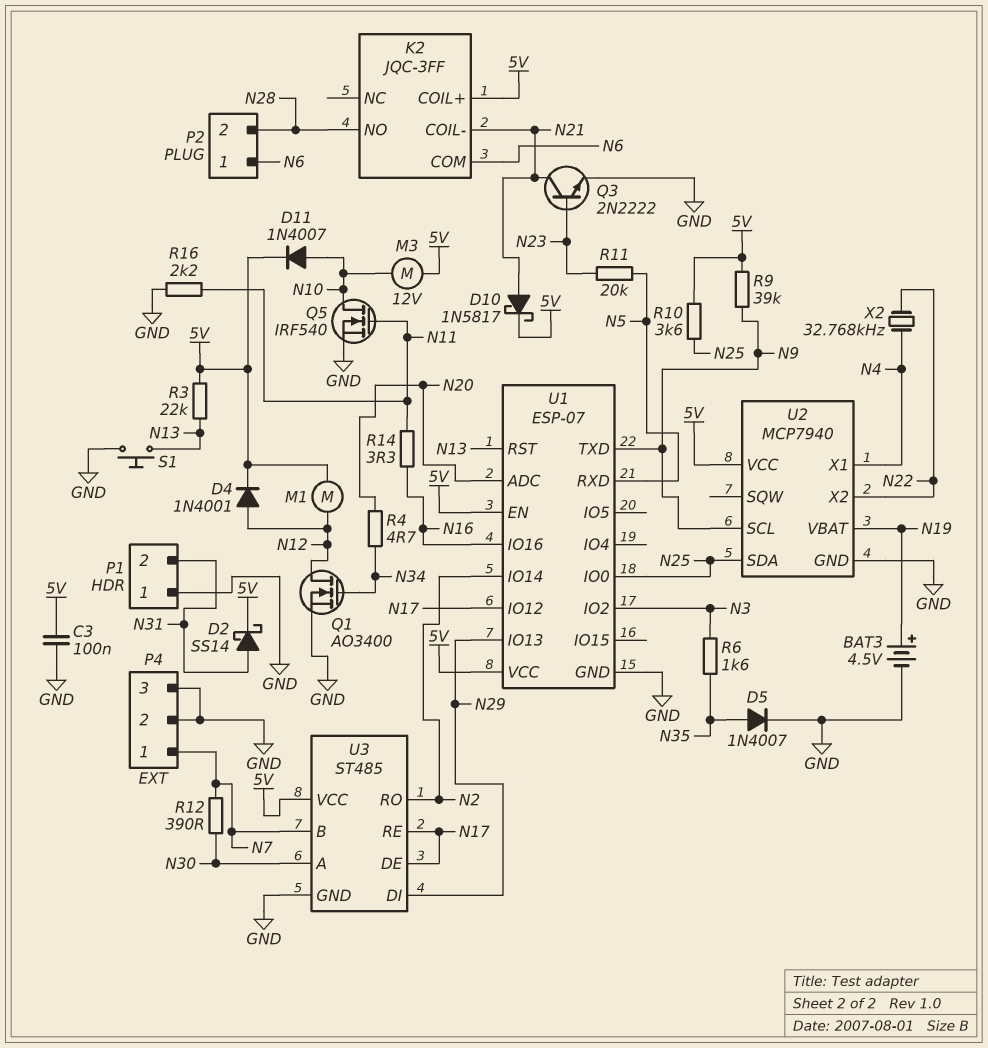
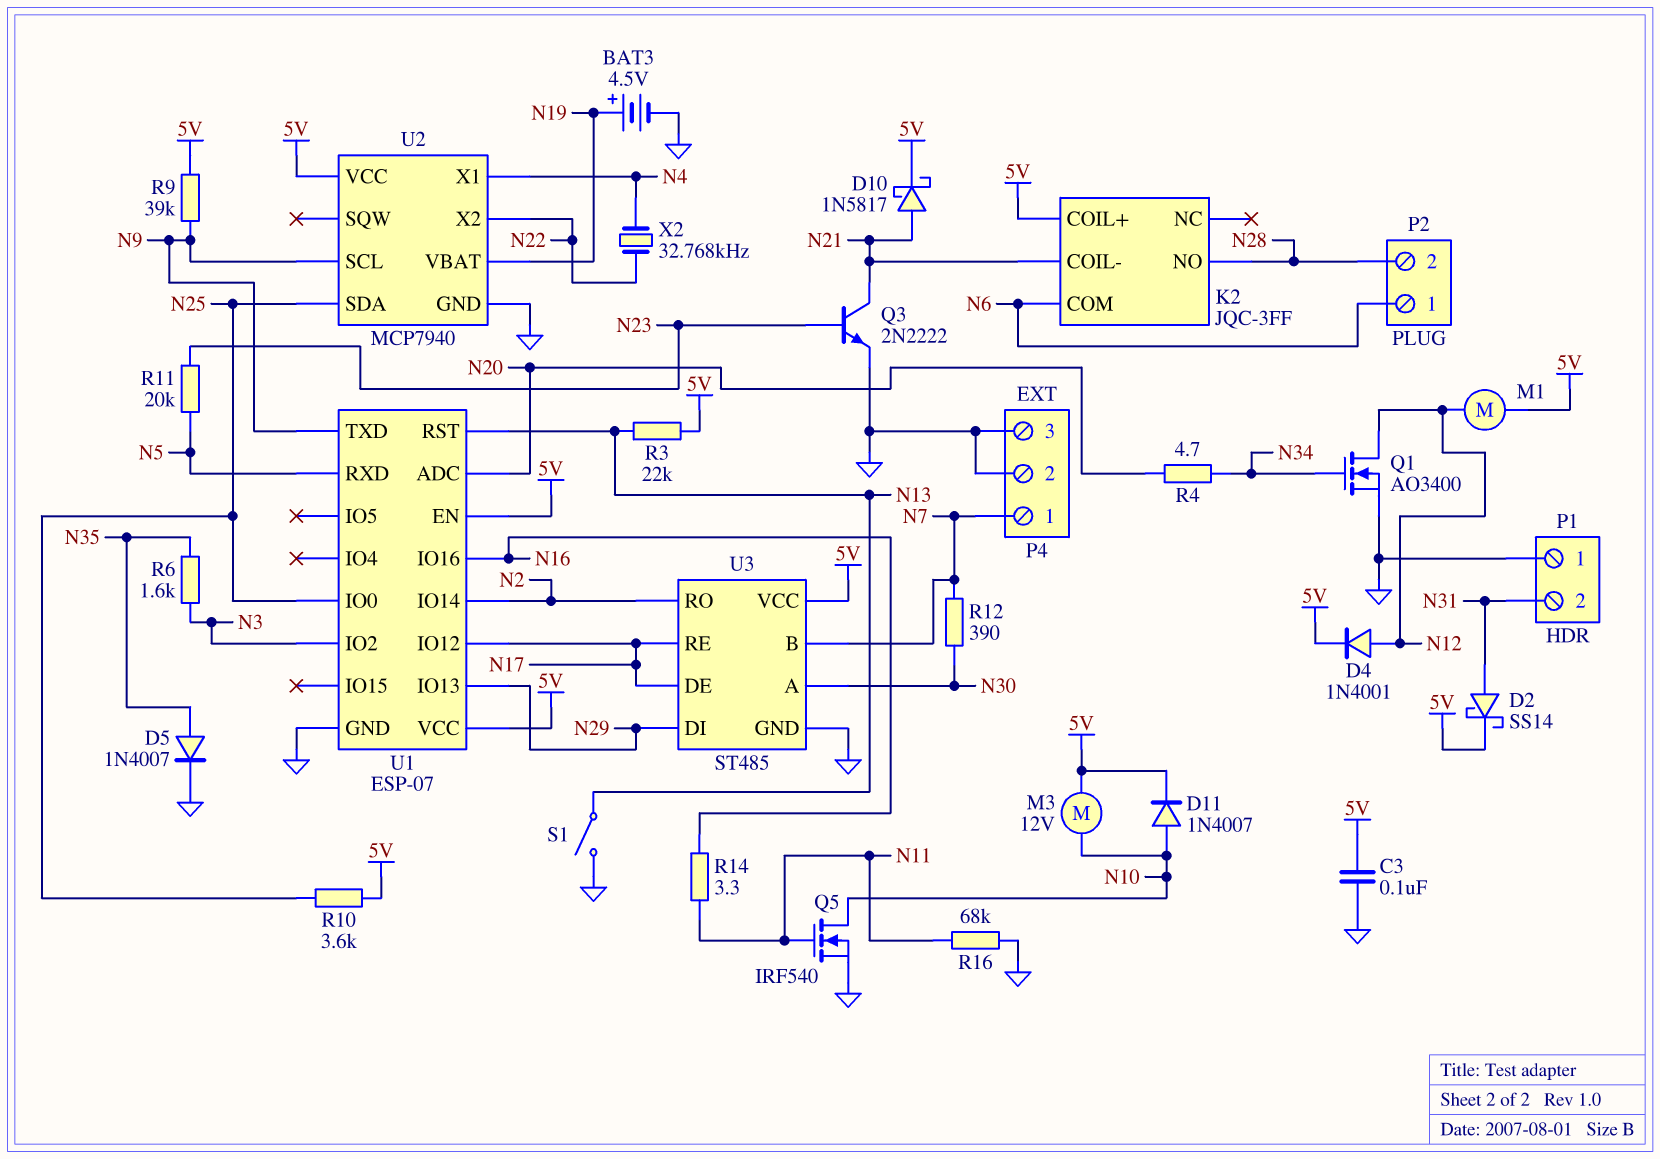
R16: 2.2k (GND, N11) -> 68k (GND, N11)
S1: button (GND, N13) -> switch (GND, N13)

